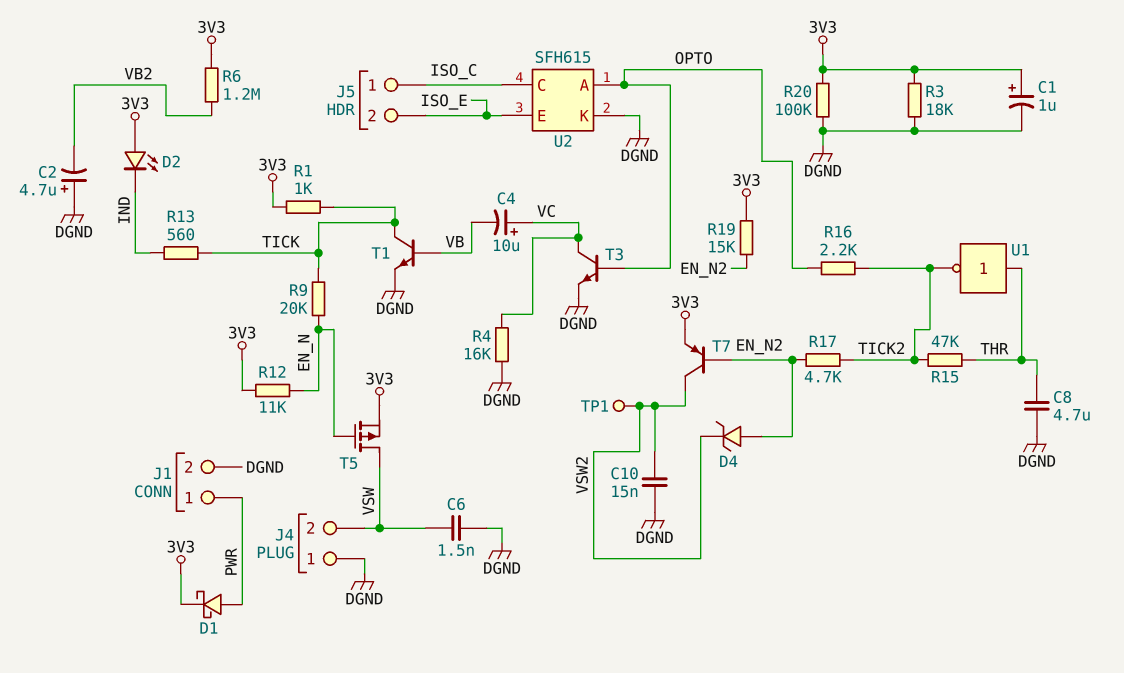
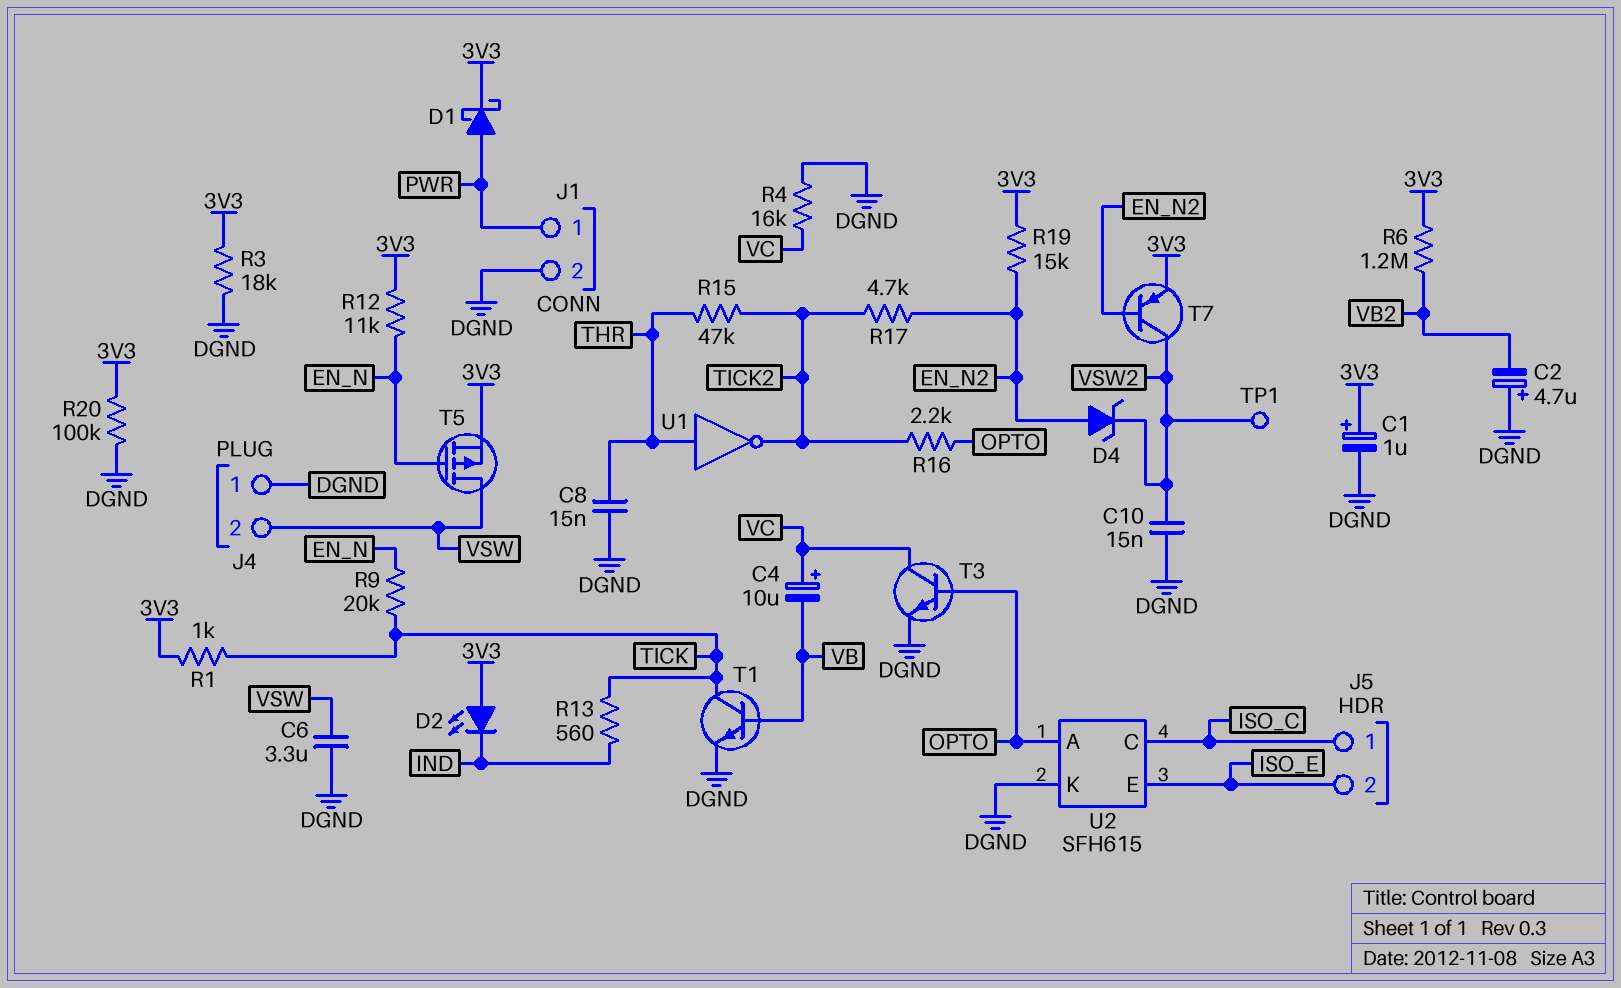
C6: 1.5nF (DGND, VSW) -> 3.3uF (DGND, VSW)
C8: 4.7uF (DGND, THR) -> 15nF (DGND, THR)

